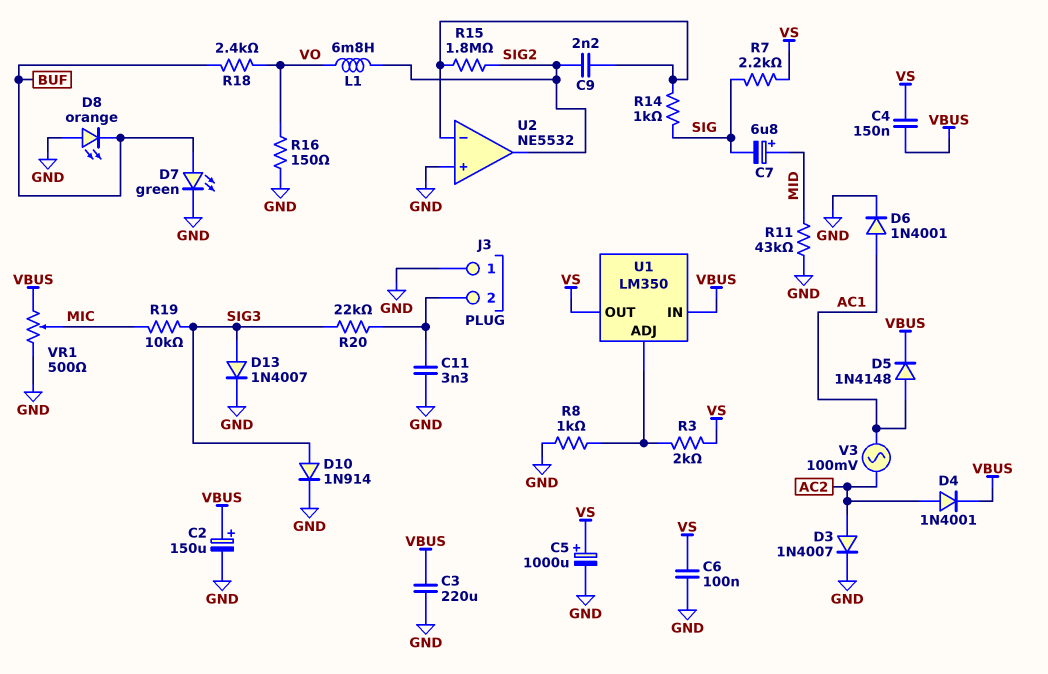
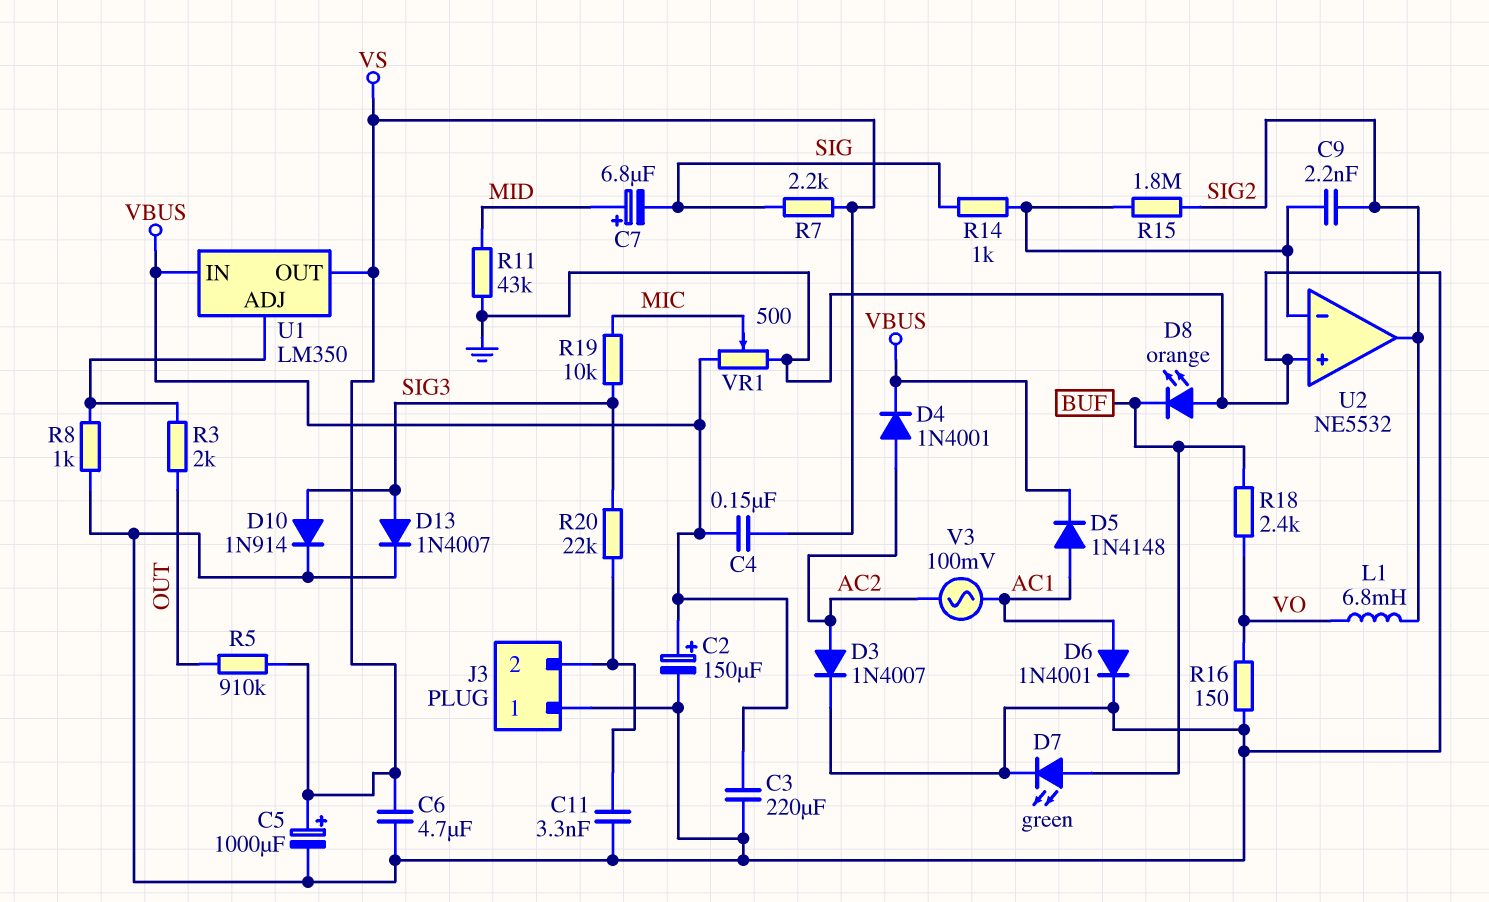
C6: 100nF (GND, VS) -> 4.7uF (GND, VS)
R3: 2k (U1/ADJ, VS) -> 2k (OUT, U1/ADJ)
R5: none -> 910k (OUT, VS)

